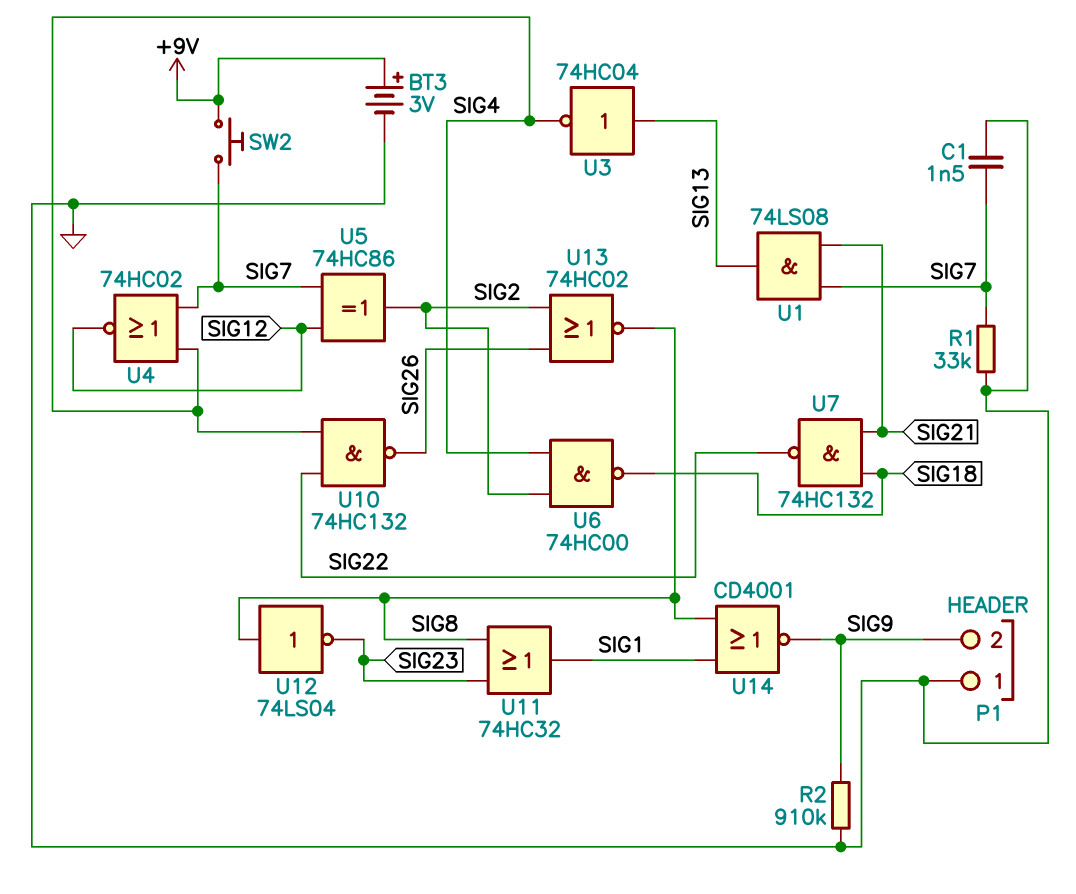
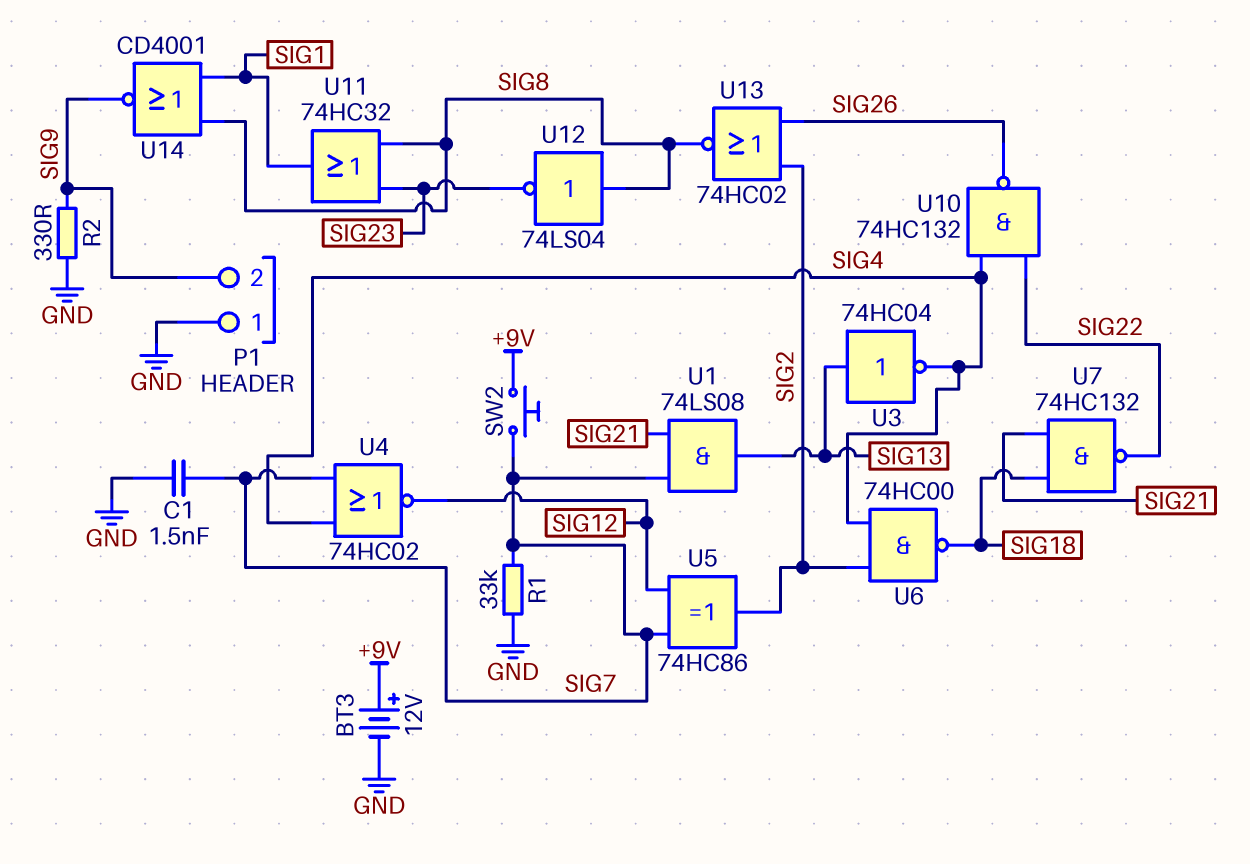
BT3: 3V (plus +9V, minus GND) -> 12V (plus +9V, minus GND)
R2: 910k (GND, SIG9) -> 330 (GND, SIG9)

